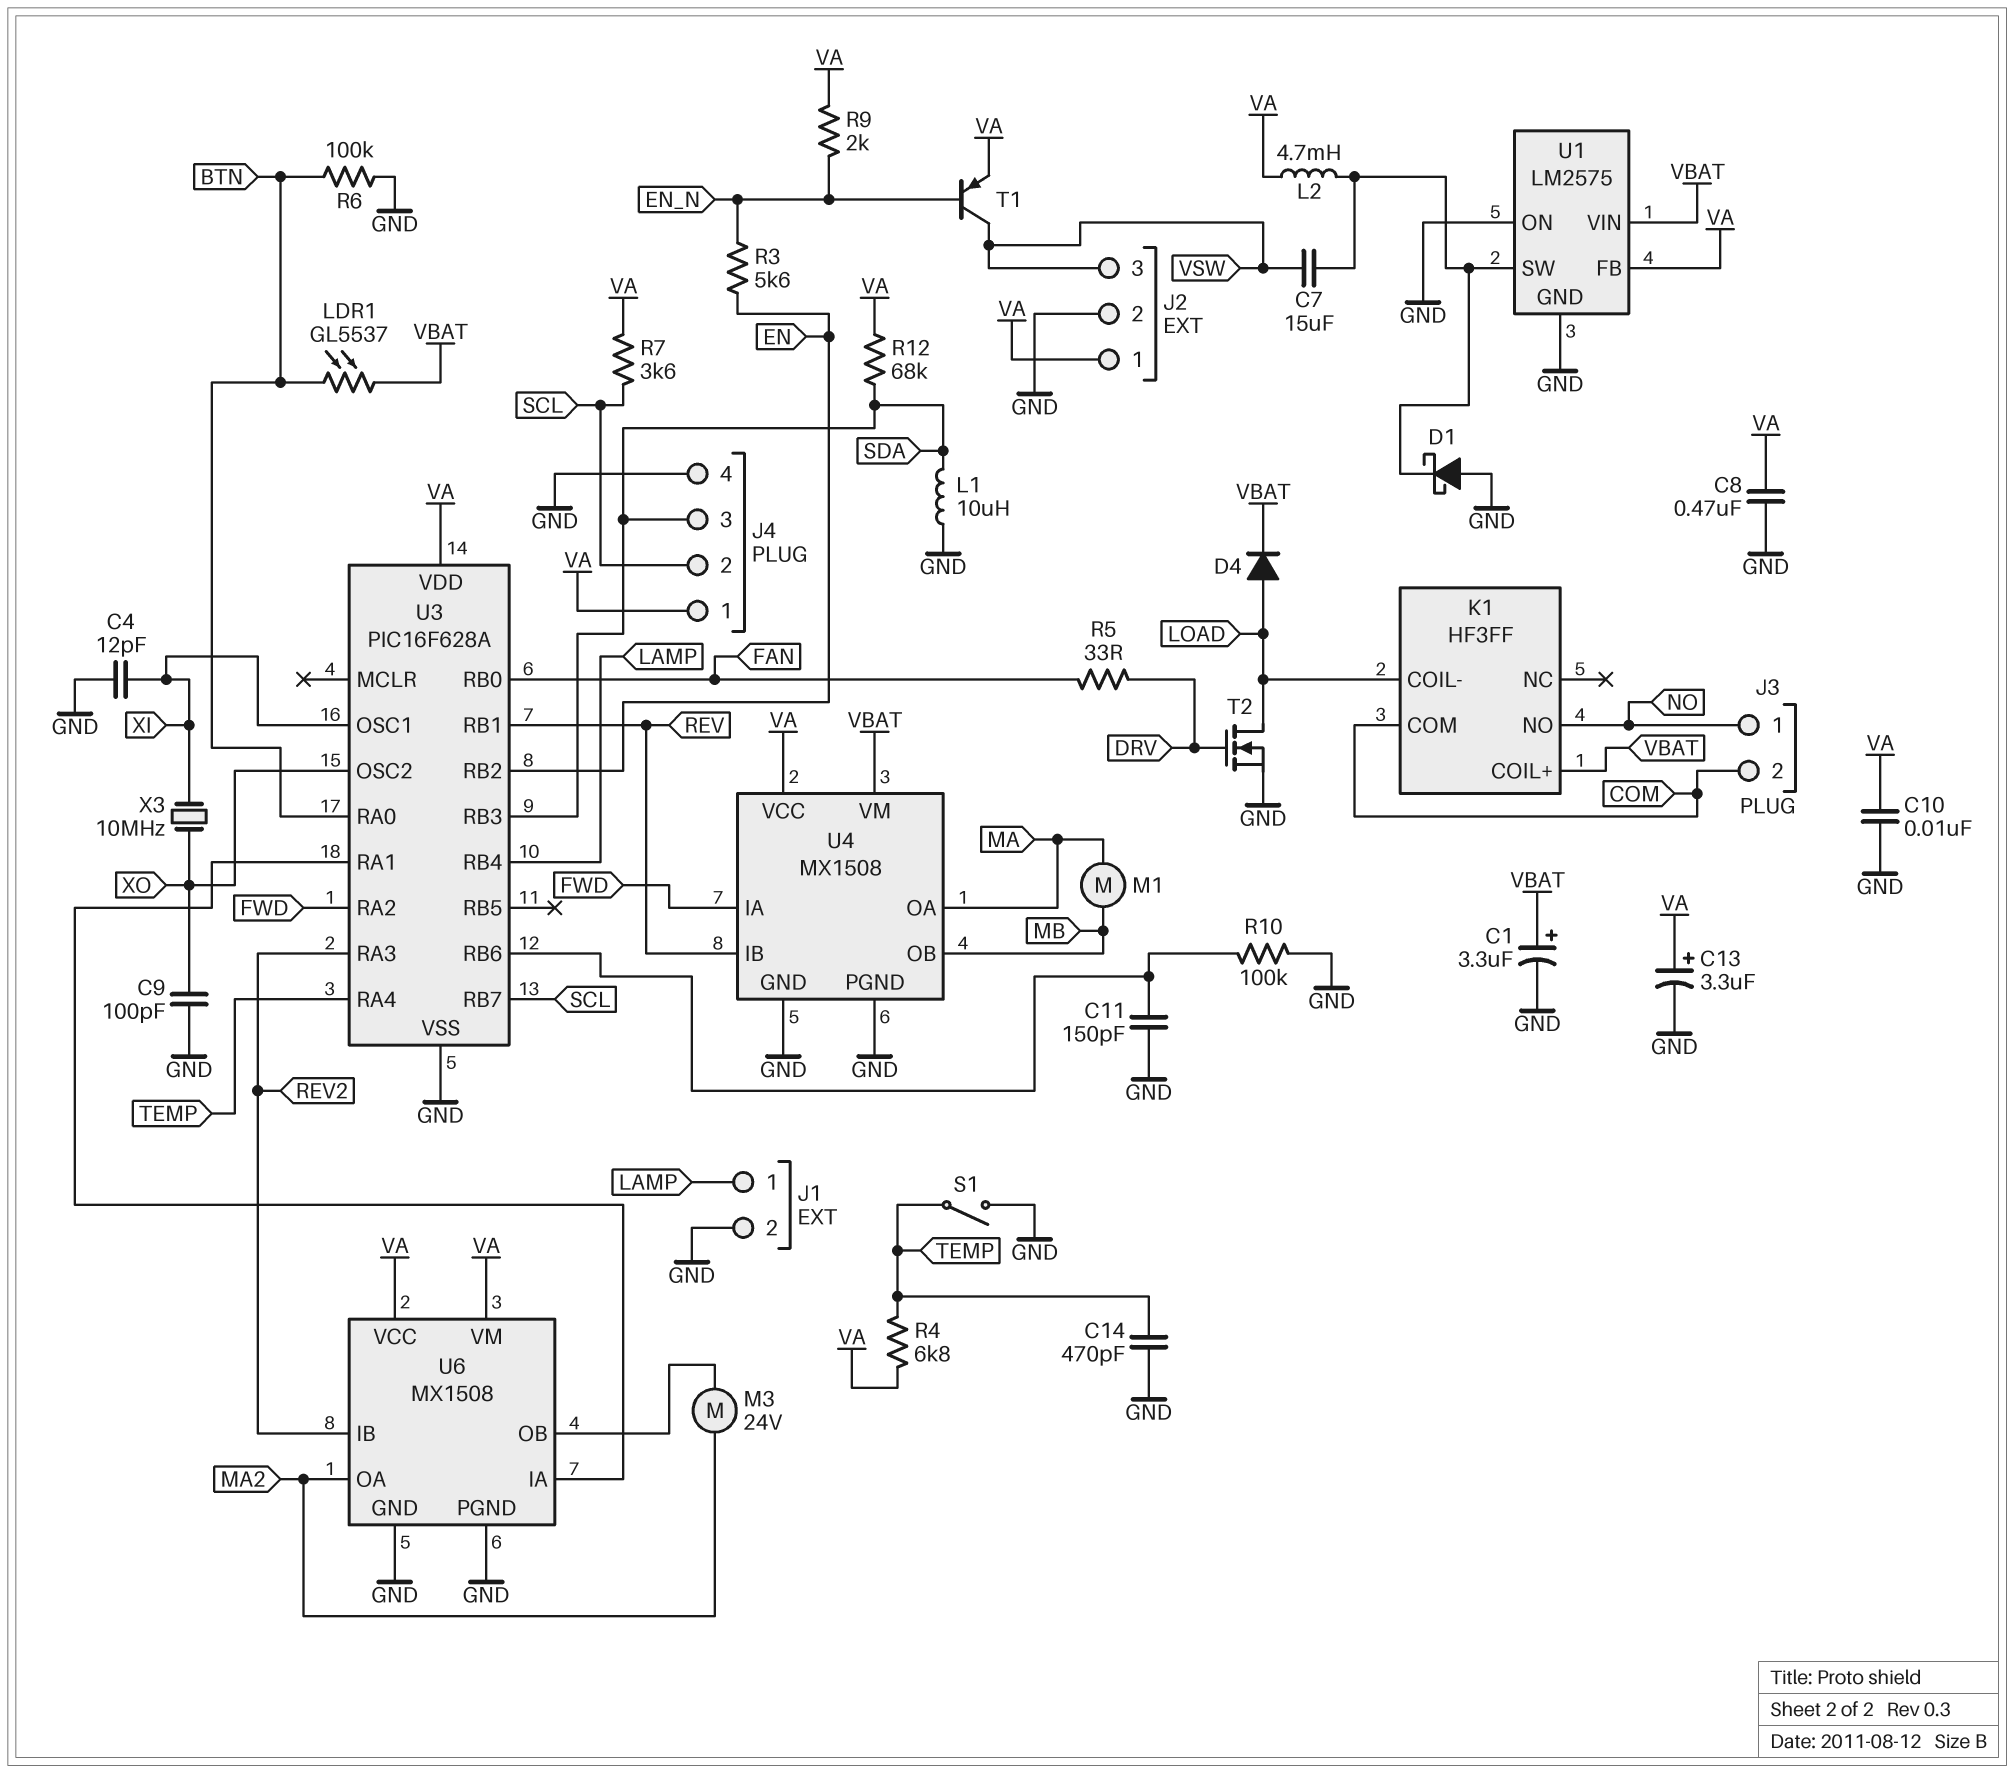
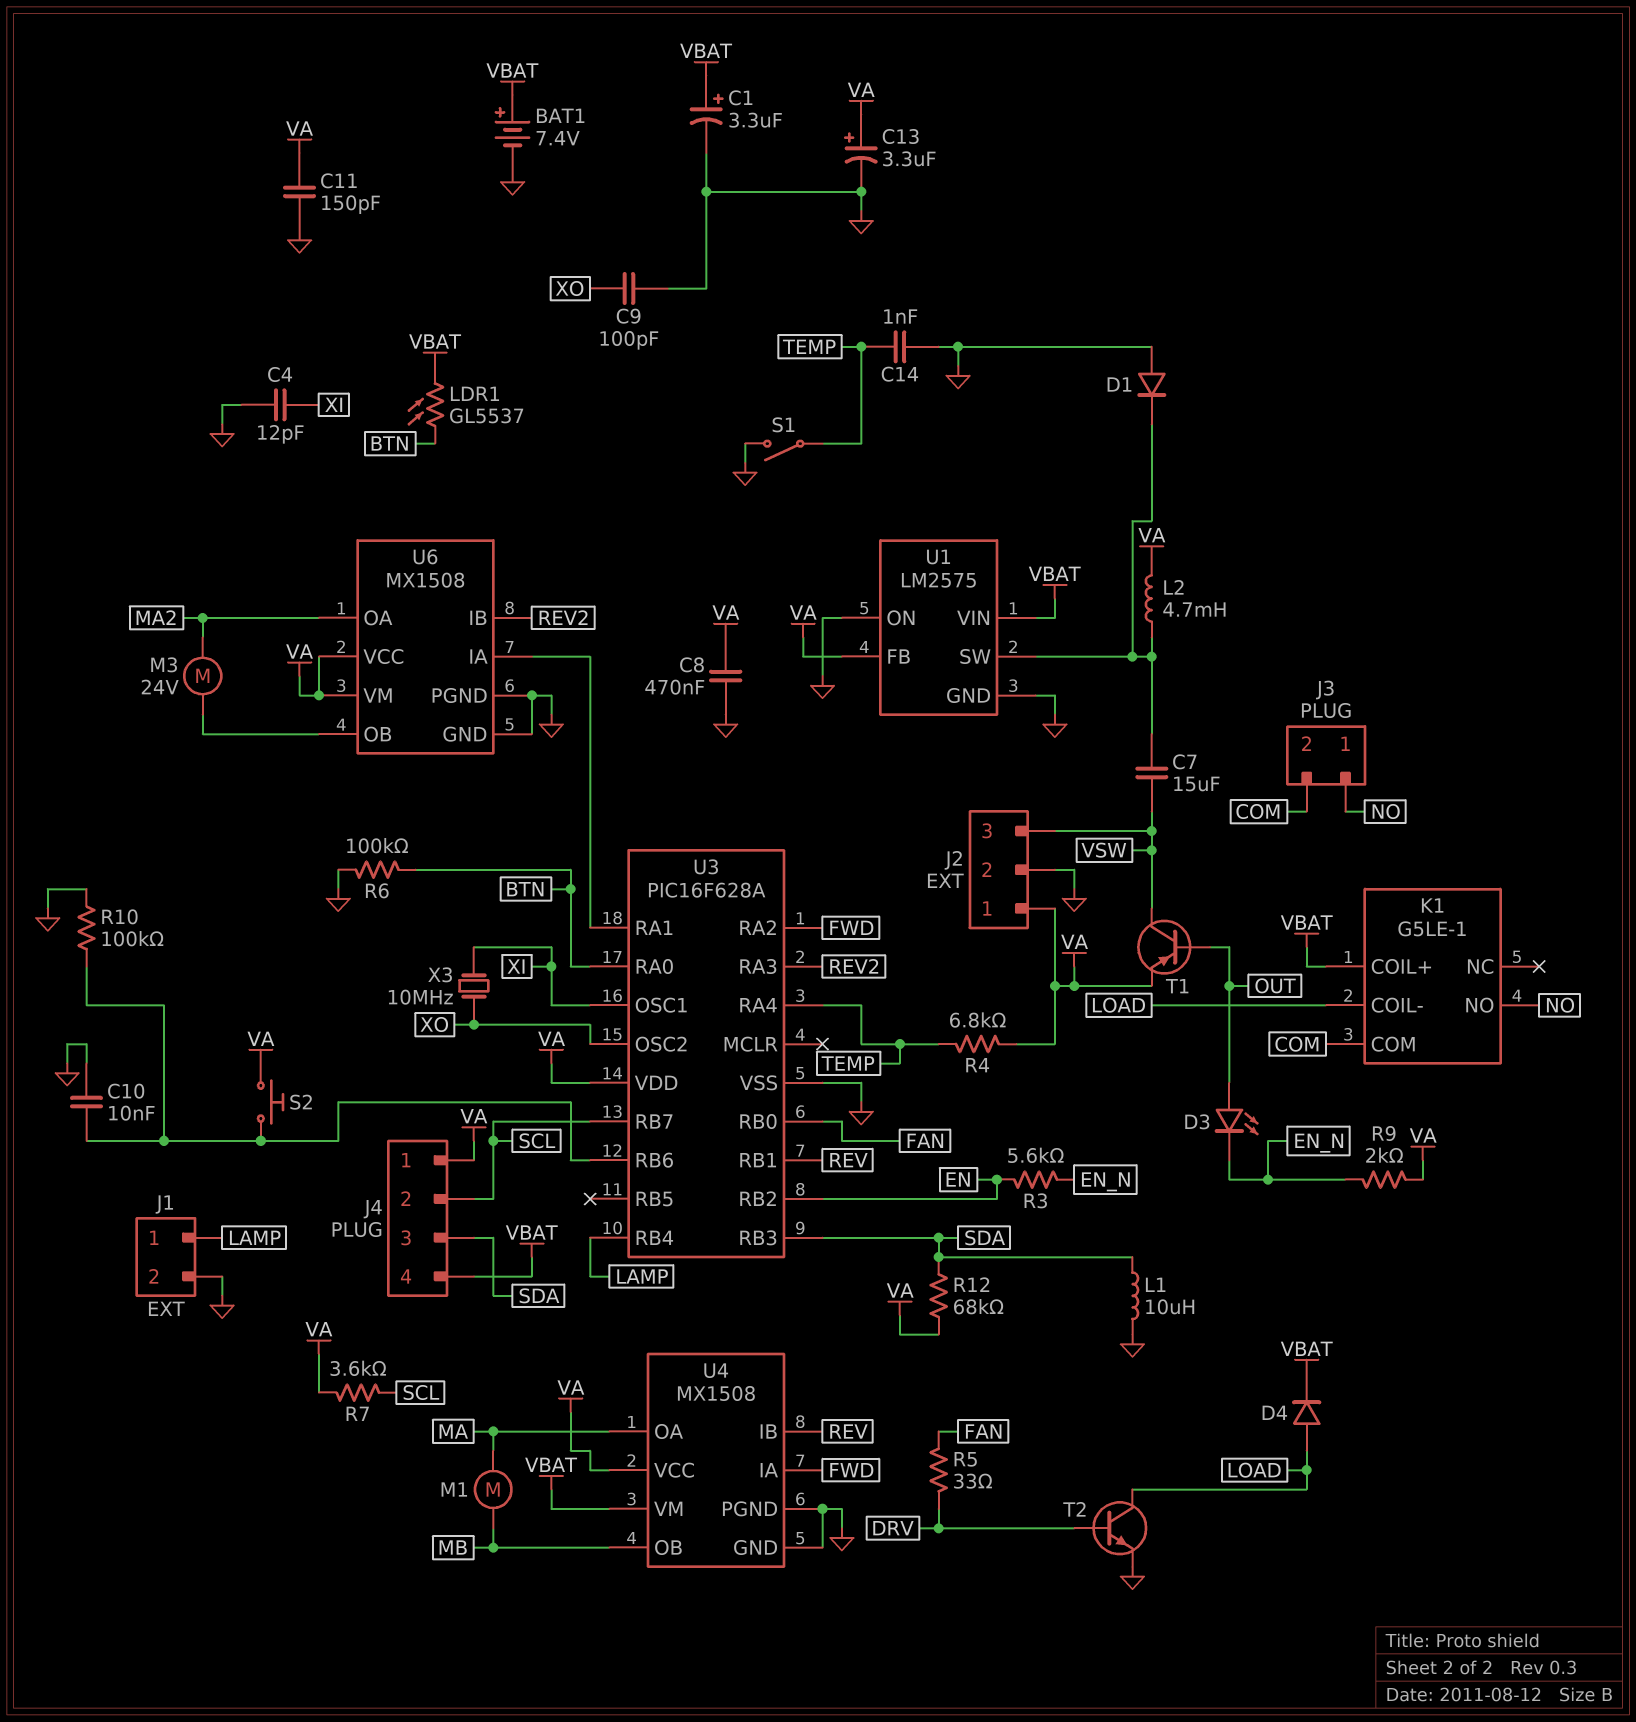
BAT1: none -> 7.4V (plus VBAT, minus GND)
C10: 10nF (GND, VA) -> 10nF (GND, U3/RB6)
C11: 150pF (GND, U3/RB6) -> 150pF (GND, VA)
C14: 470pF (GND, TEMP) -> 1nF (GND, TEMP)
D1: schottky (A GND, K U1/SW) -> diode (A GND, K U1/SW)
D3: none -> LED (A OUT, K EN_N)
J4 pin 4: GND -> VBAT
K1: HF3FF -> G5LE-1
S2: none -> button (U3/RB6, VA)
T1: PNP (B EN_N, C VSW, E VA) -> PNP (B OUT, C VSW, E VA)
T2: NMOS (G DRV, D LOAD, S GND) -> NPN (B DRV, C LOAD, E GND)

